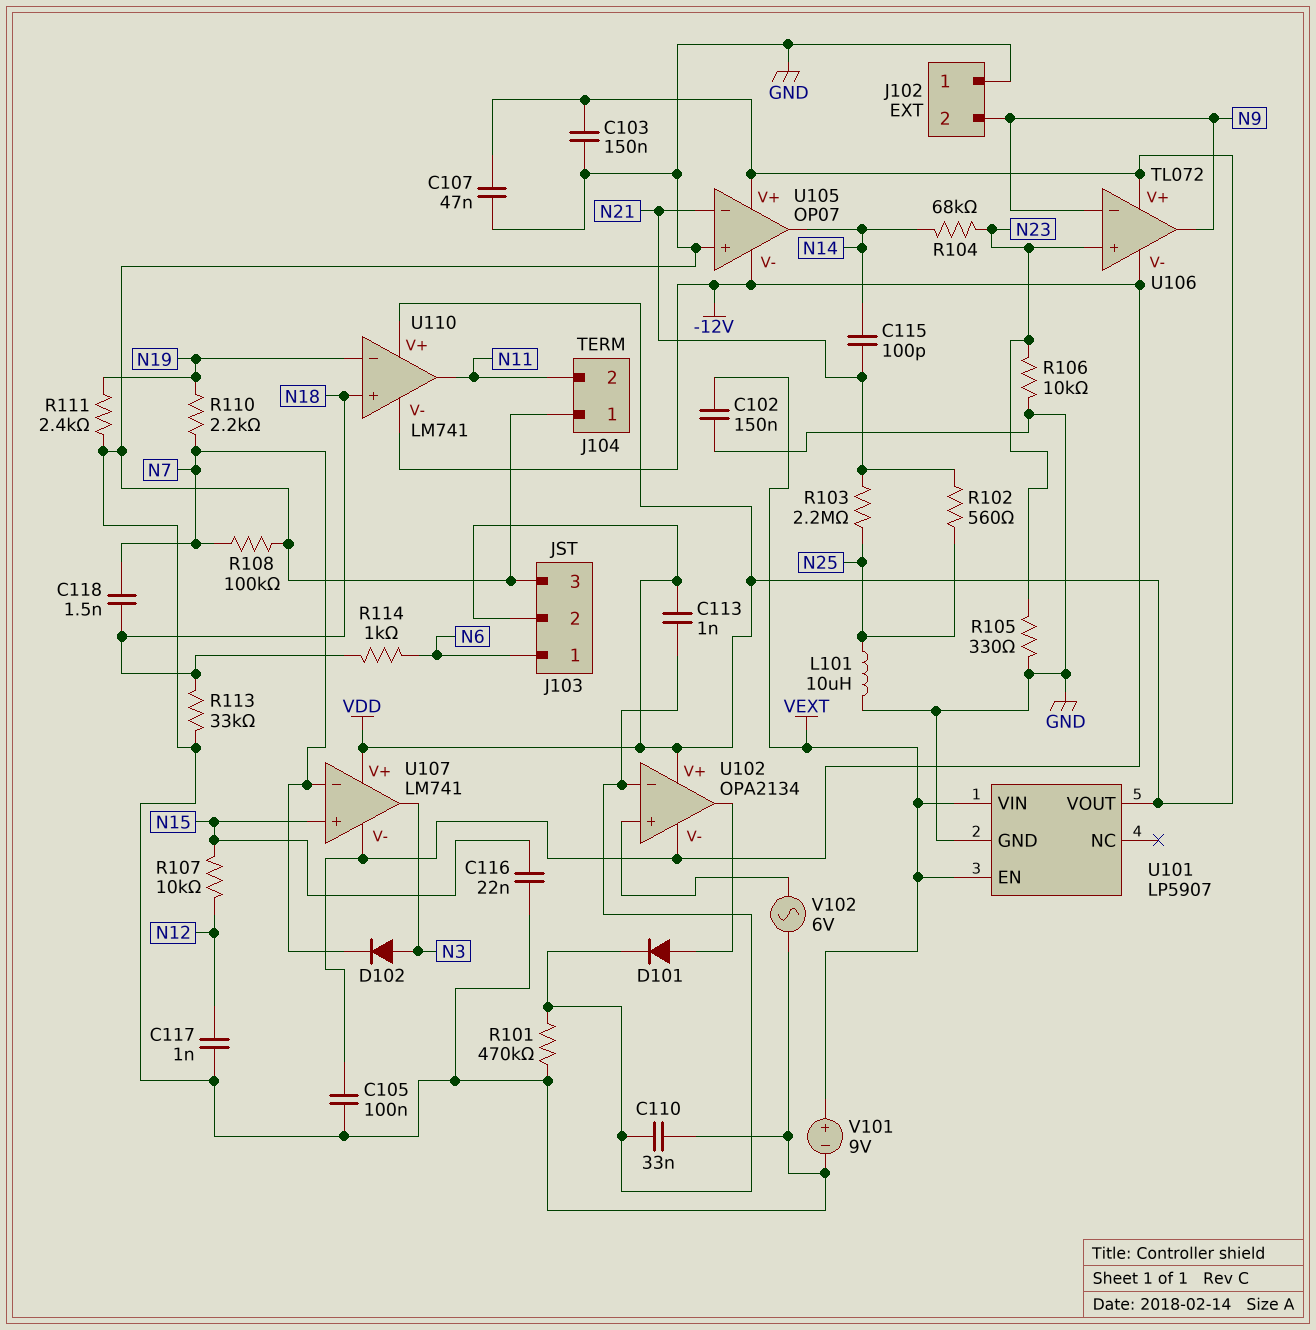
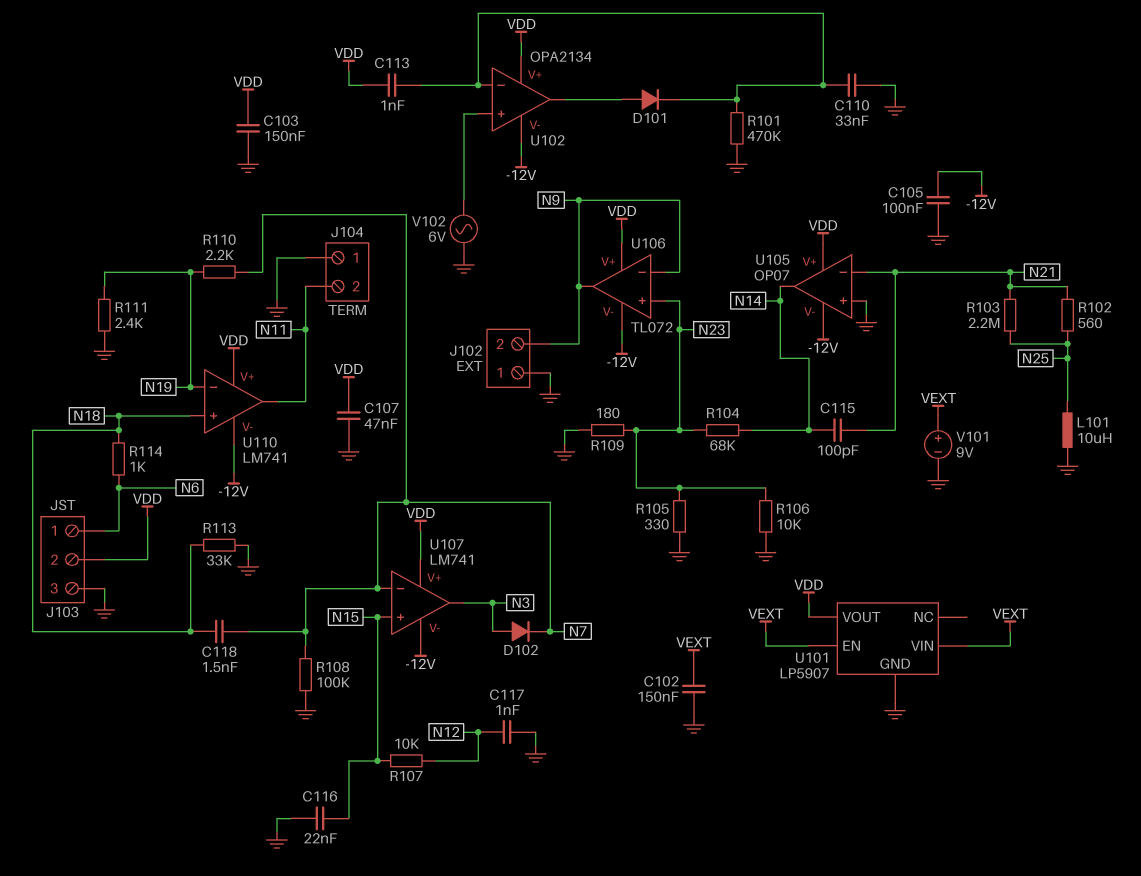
R109: none -> 180 (GND, N23)

